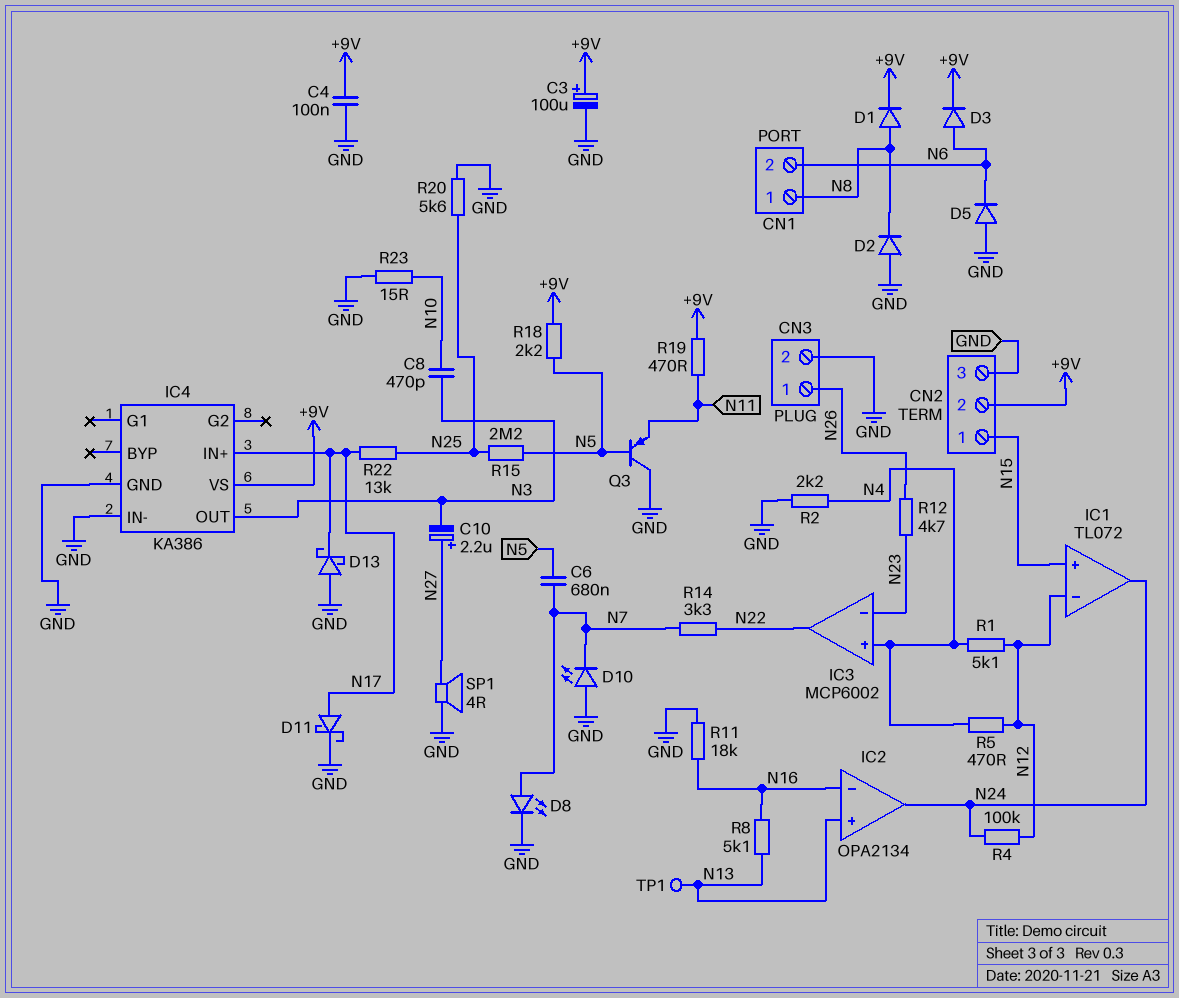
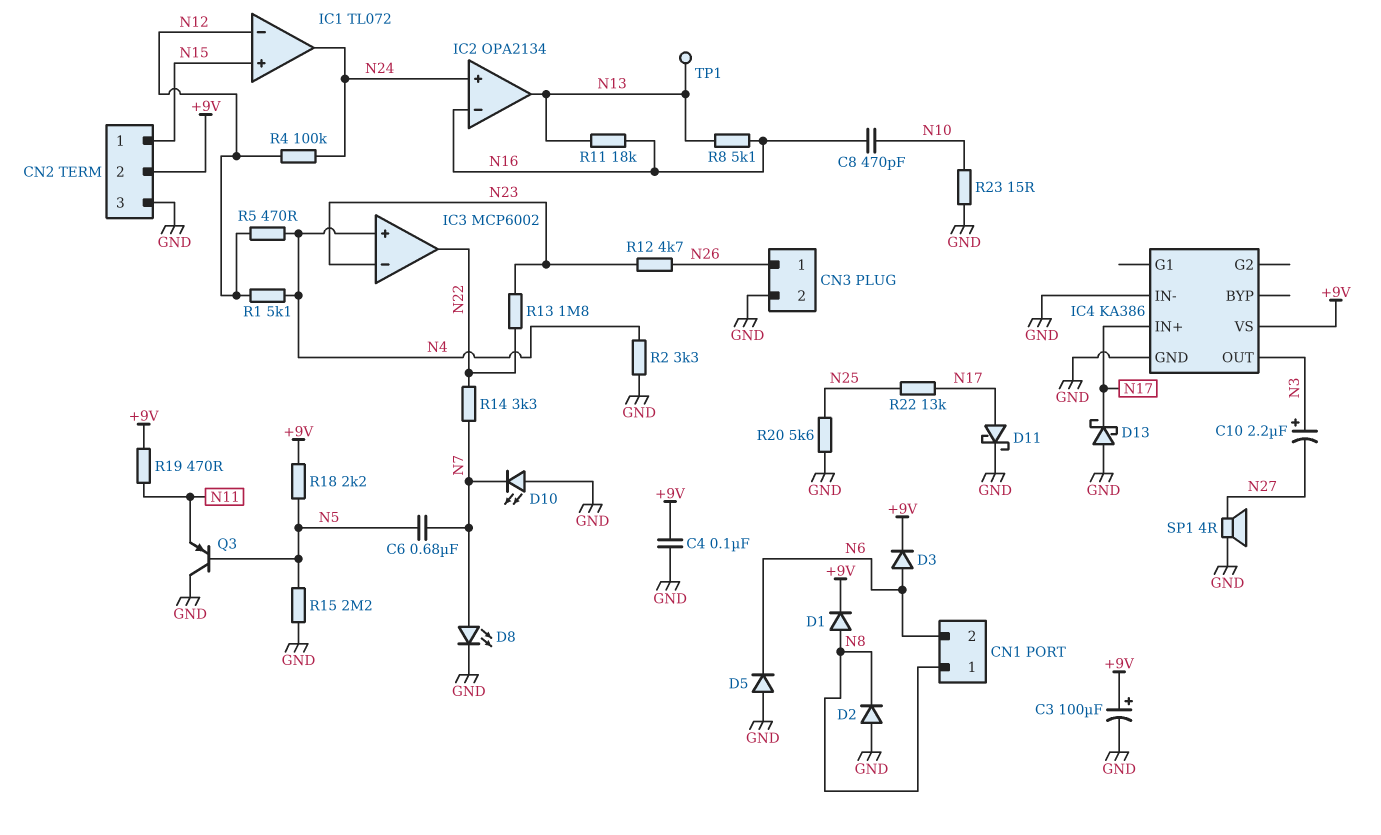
C8: 470pF (N3, N10) -> 470pF (N10, N16)
C10: 2.2uF (plus N27, minus N3) -> 2.2uF (plus N3, minus N27)
IC2 pin in+: N13 -> N24
IC2 pin out: N24 -> N13
R2: 2.2k (GND, N4) -> 3.3k (GND, N4)
R11: 18k (GND, N16) -> 18k (N13, N16)
R13: none -> 1.8M (N22, N23)
R15: 2.2M (N5, N25) -> 2.2M (GND, N5)

